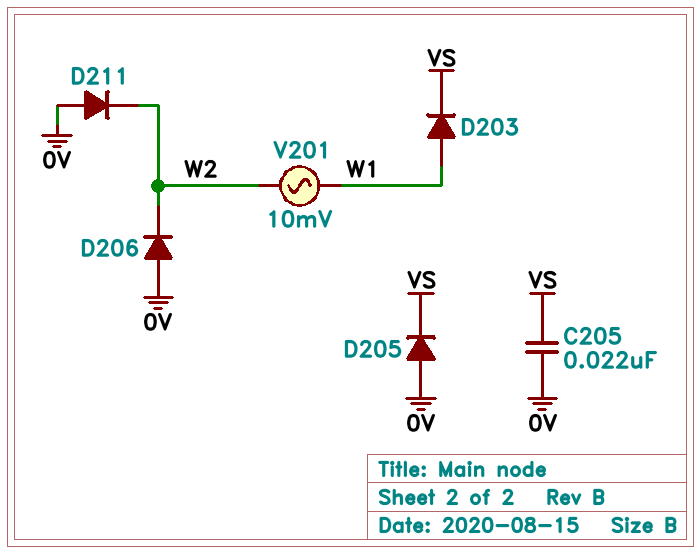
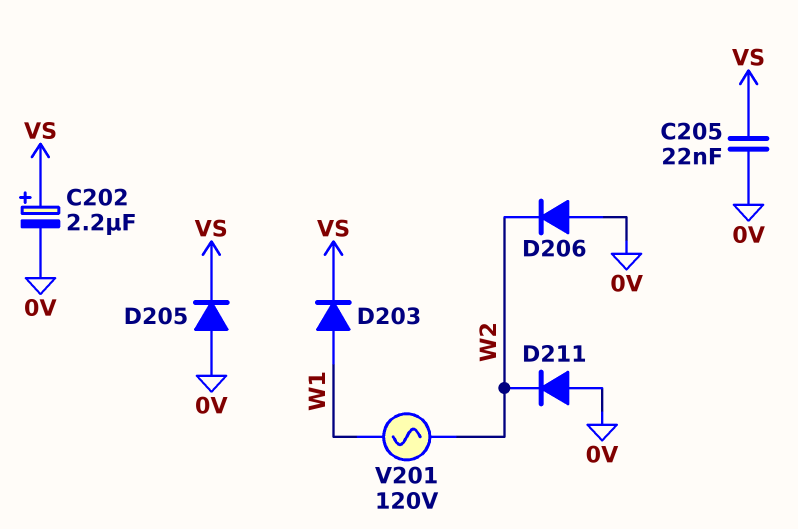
C202: none -> 2.2uF (plus VS, minus 0V)
V201: AC 10mV (W1, W2) -> AC 120V (W1, W2)

